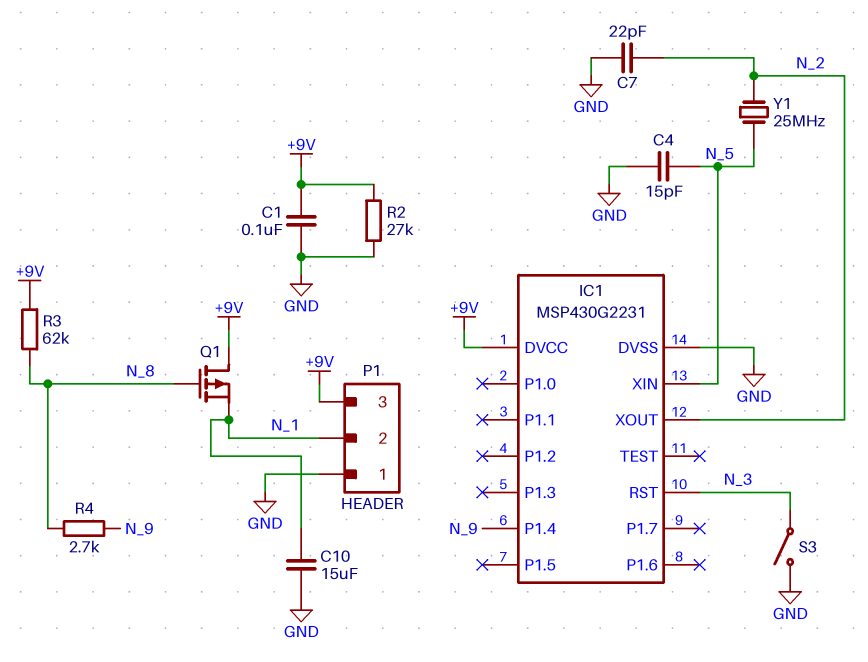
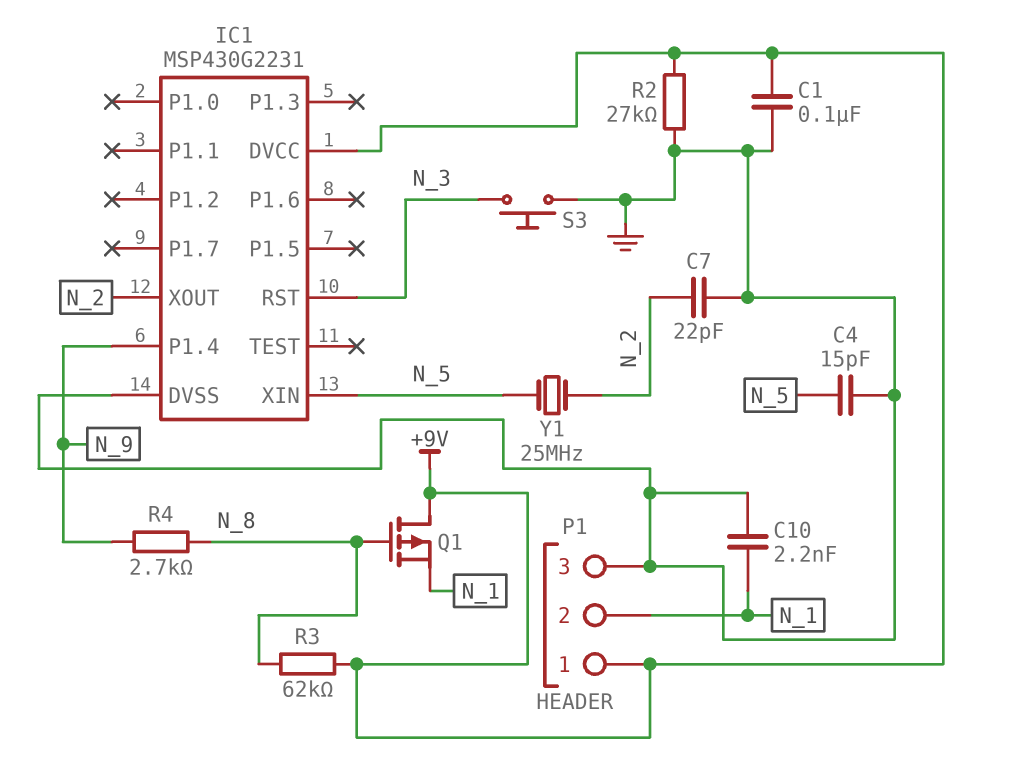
C10: 15uF (GND, N_1) -> 2.2nF (GND, N_1)
P1 pin 1: GND -> +9V
P1 pin 3: +9V -> GND
S3: switch (GND, N_3) -> button (GND, N_3)

